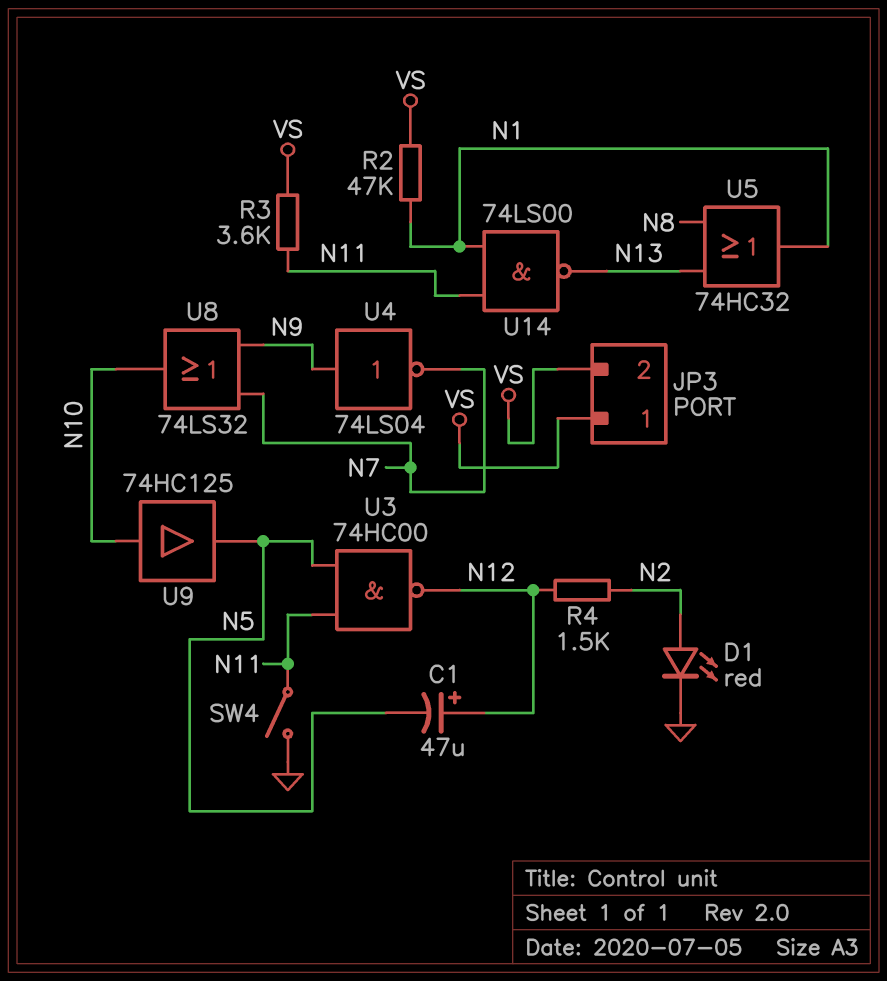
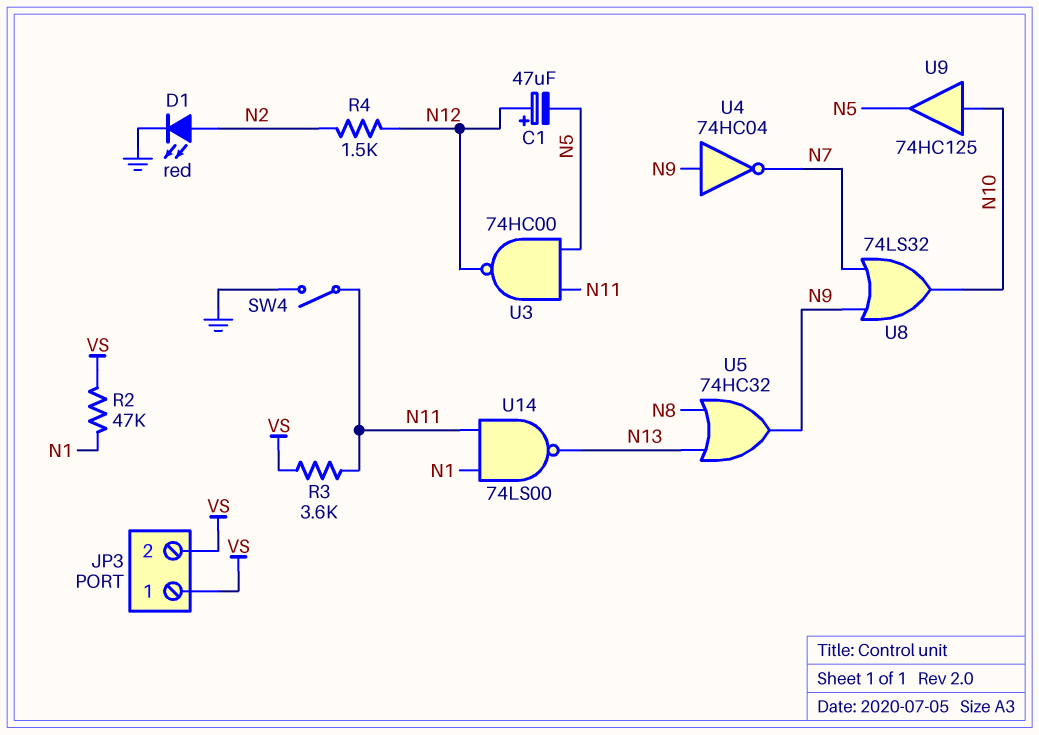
U4: NOT 74LS04 (in N9, out N7) -> NOT 74HC04 (in N9, out N7)
U5: OR 74HC32 (in N8, in N13, out N1) -> OR 74HC32 (in N8, in N13, out N9)

